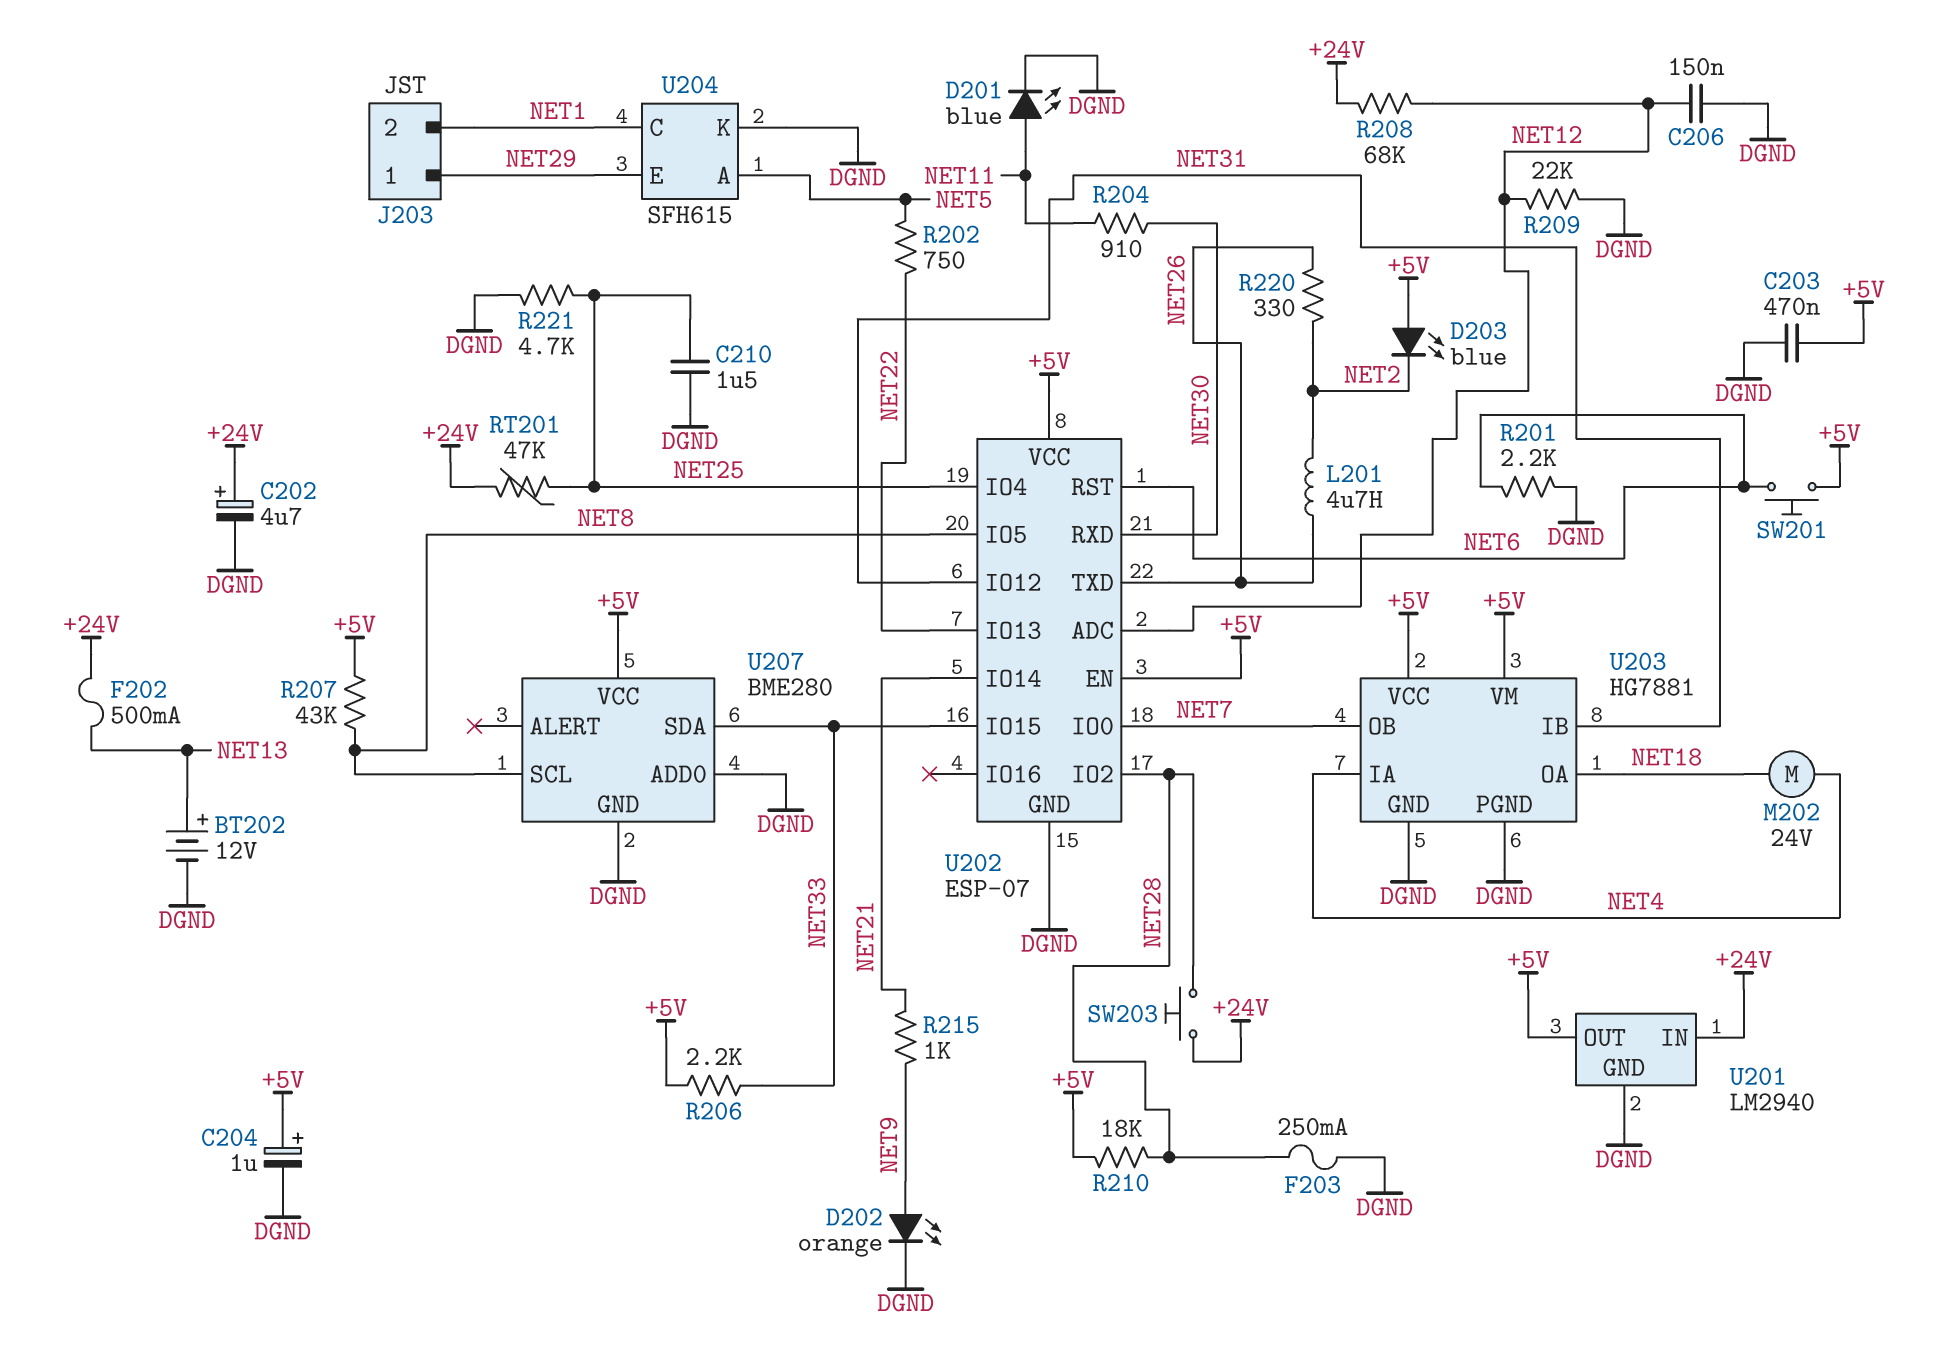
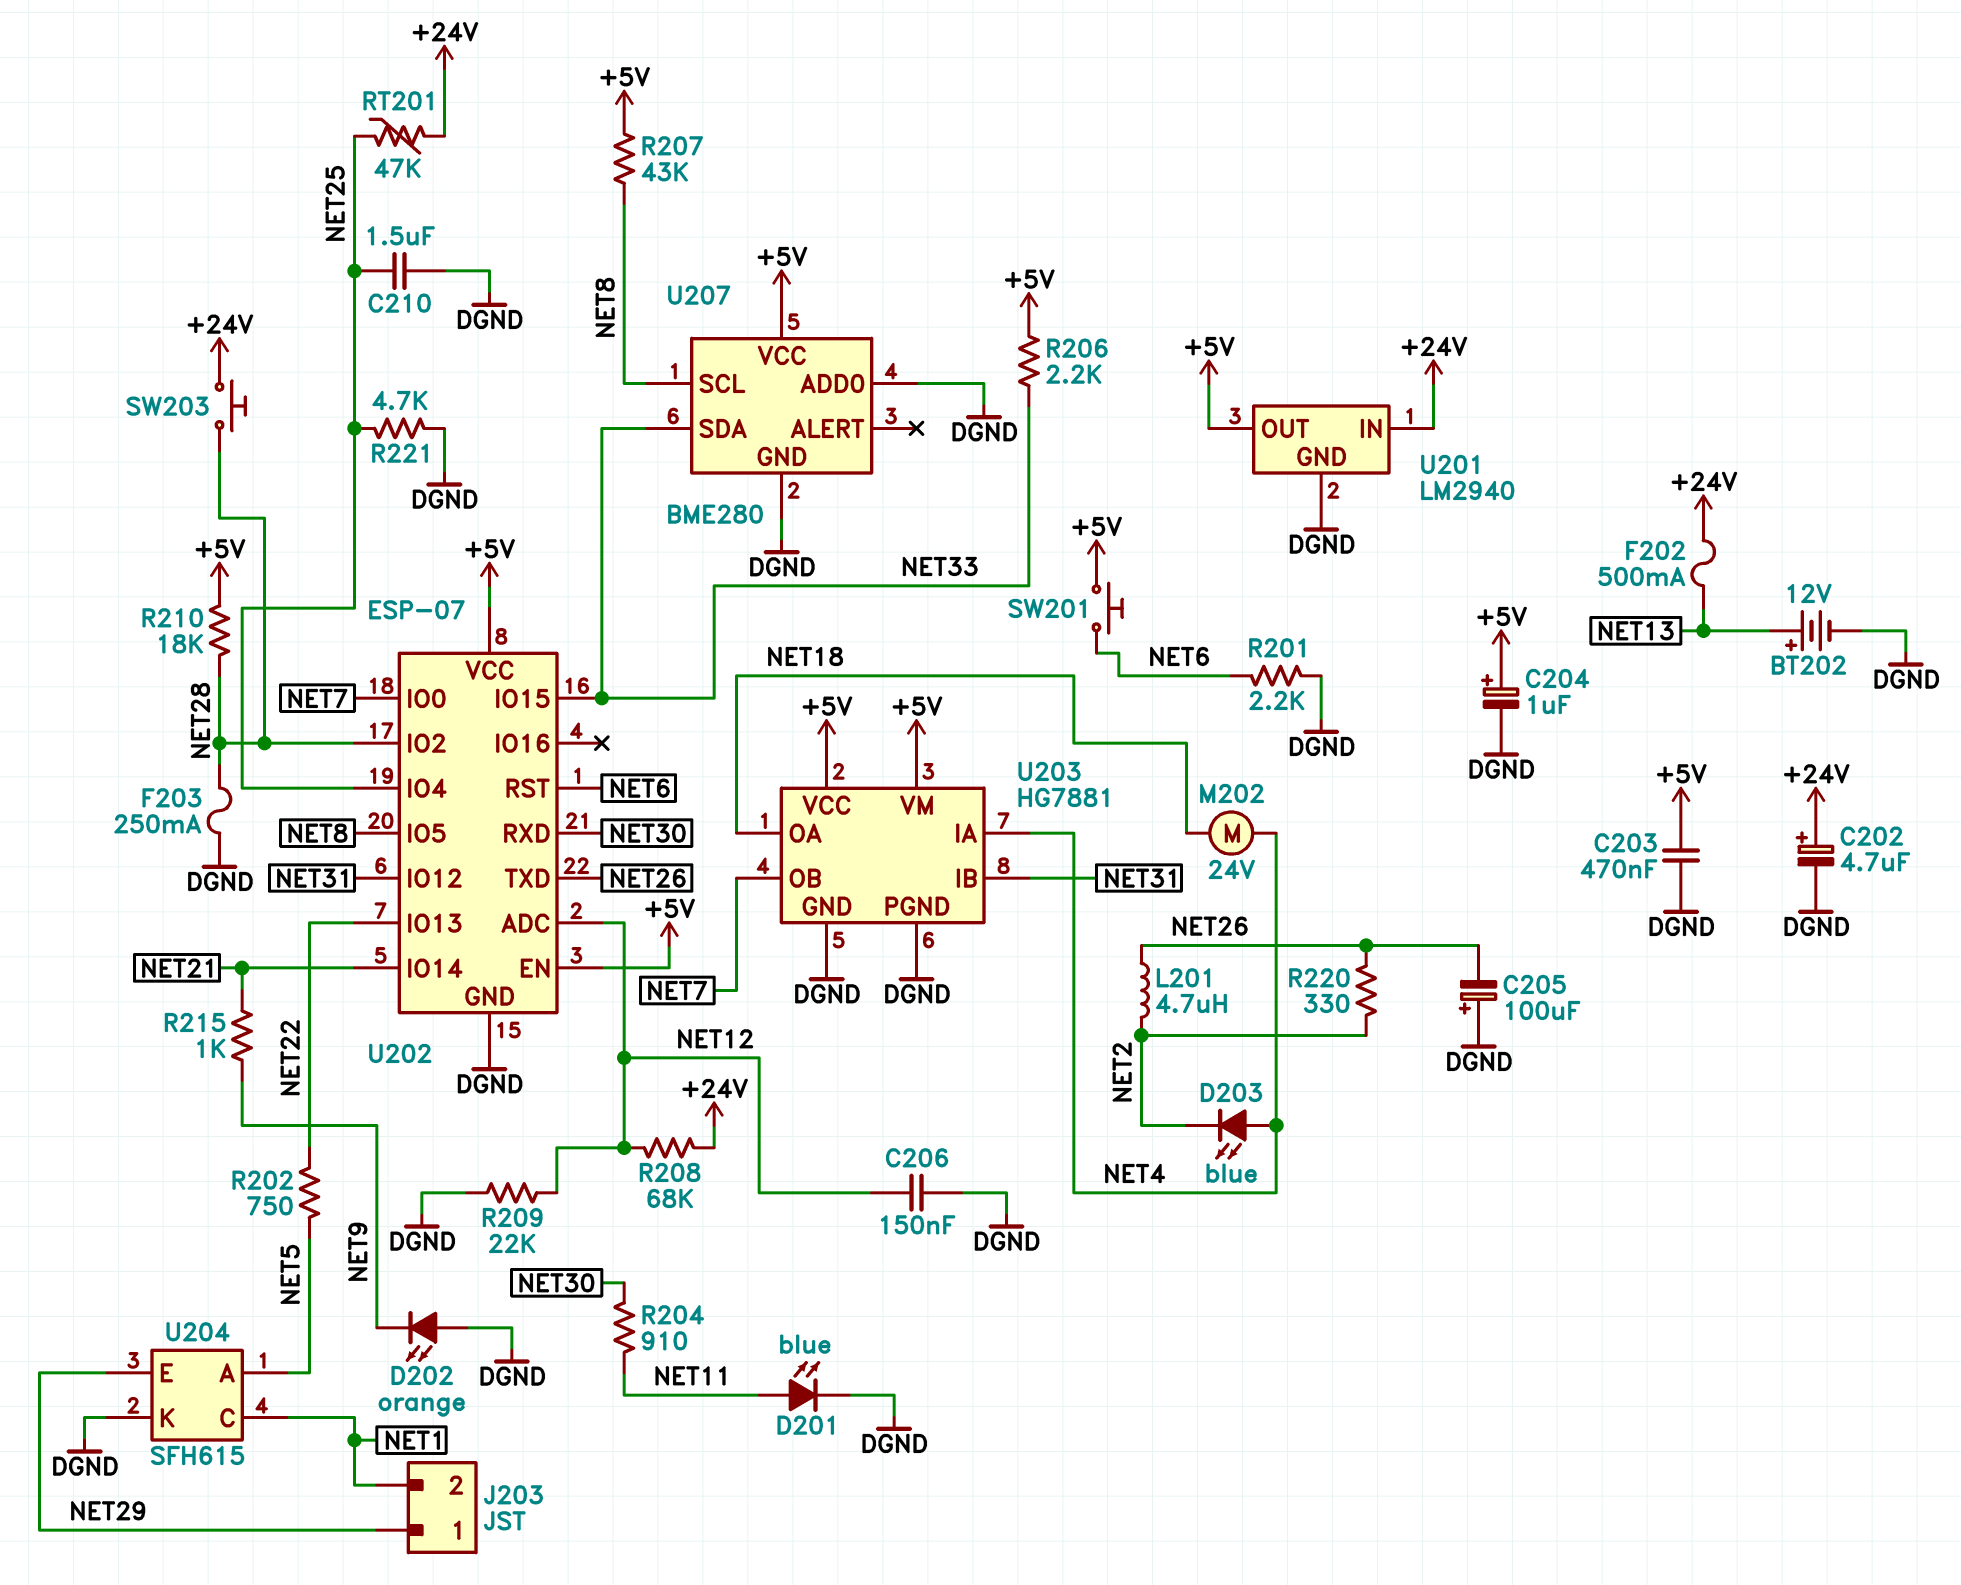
C205: none -> 100uF (plus DGND, minus NET26)
D202: LED orange (A NET9, K DGND) -> LED orange (A DGND, K NET9)
D203: LED blue (A +5V, K NET2) -> LED blue (A NET4, K NET2)

